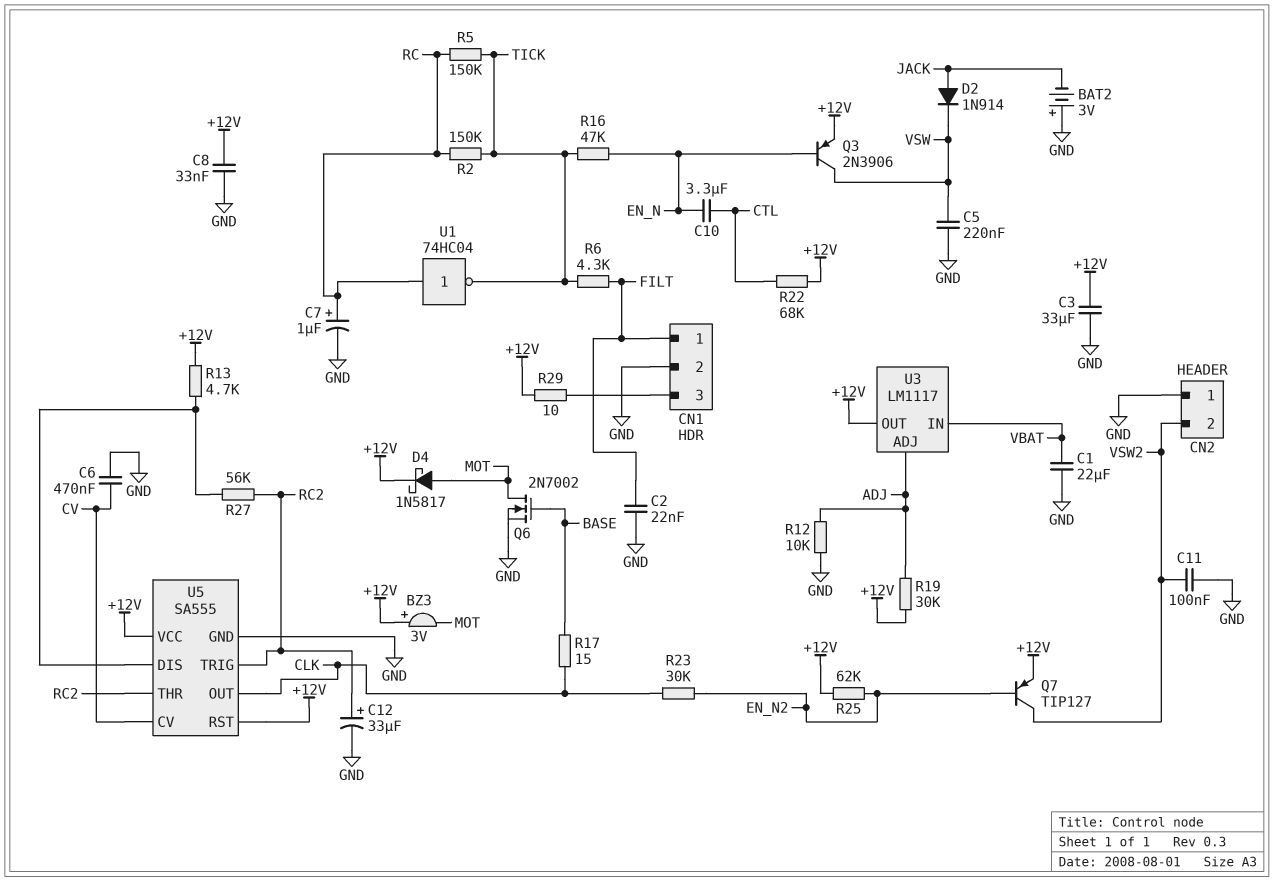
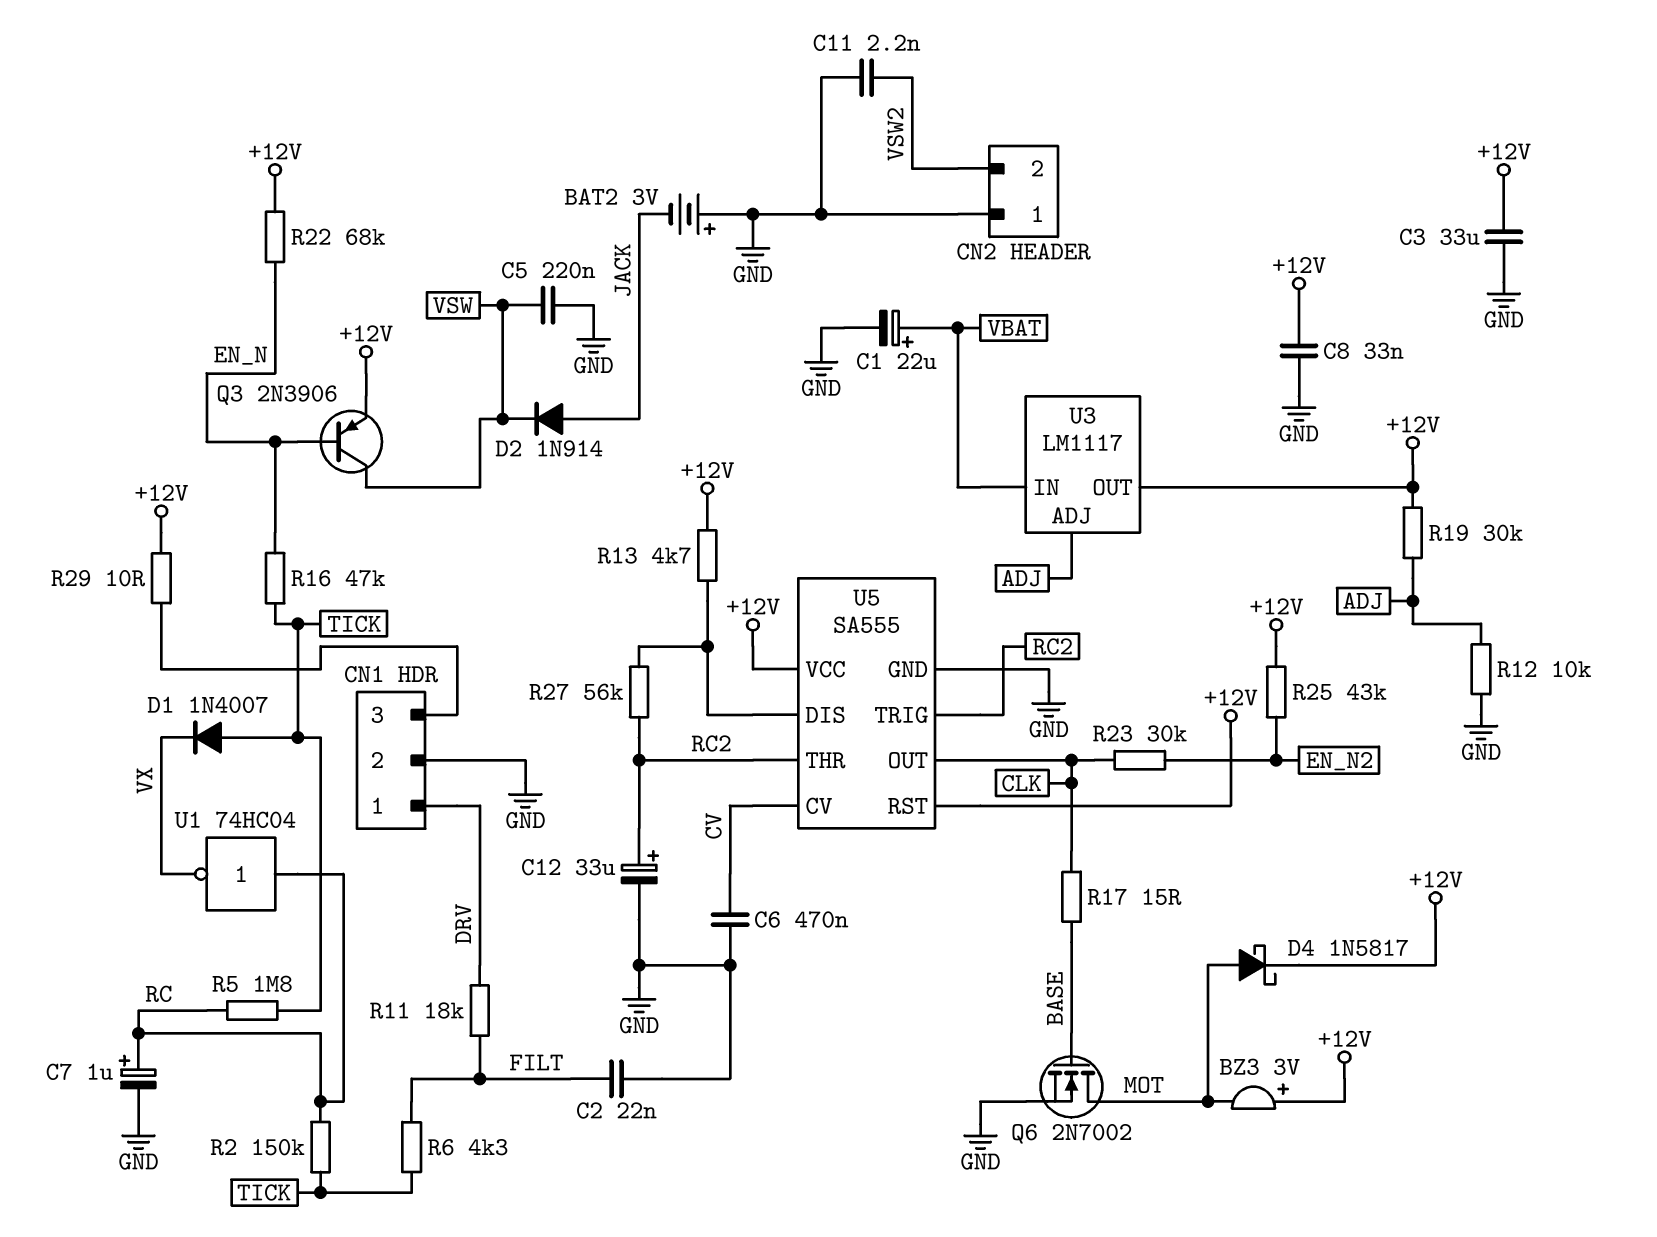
C1: 22uF (GND, VBAT) -> 22uF (plus VBAT, minus GND)
C10: 3.3uF (CTL, EN_N) -> none
C11: 100nF (GND, VSW2) -> 2.2nF (GND, VSW2)
CN1 pin 1: FILT -> DRV
D1: none -> diode 1N4007 (A TICK, K VX)
Q7: PNP TIP127 (B EN_N2, C VSW2, E +12V) -> none
R5: 150k (RC, TICK) -> 1.8M (RC, TICK)
R11: none -> 18k (DRV, FILT)
R22: 68k (+12V, CTL) -> 68k (+12V, EN_N)
R25: 62k (+12V, EN_N2) -> 43k (+12V, EN_N2)
U1: NOT 74HC04 (in RC, out TICK) -> NOT 74HC04 (in RC, out VX)

